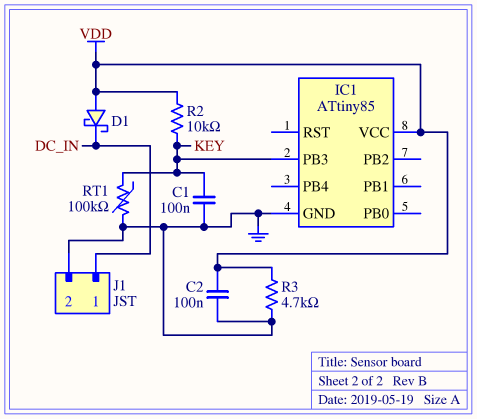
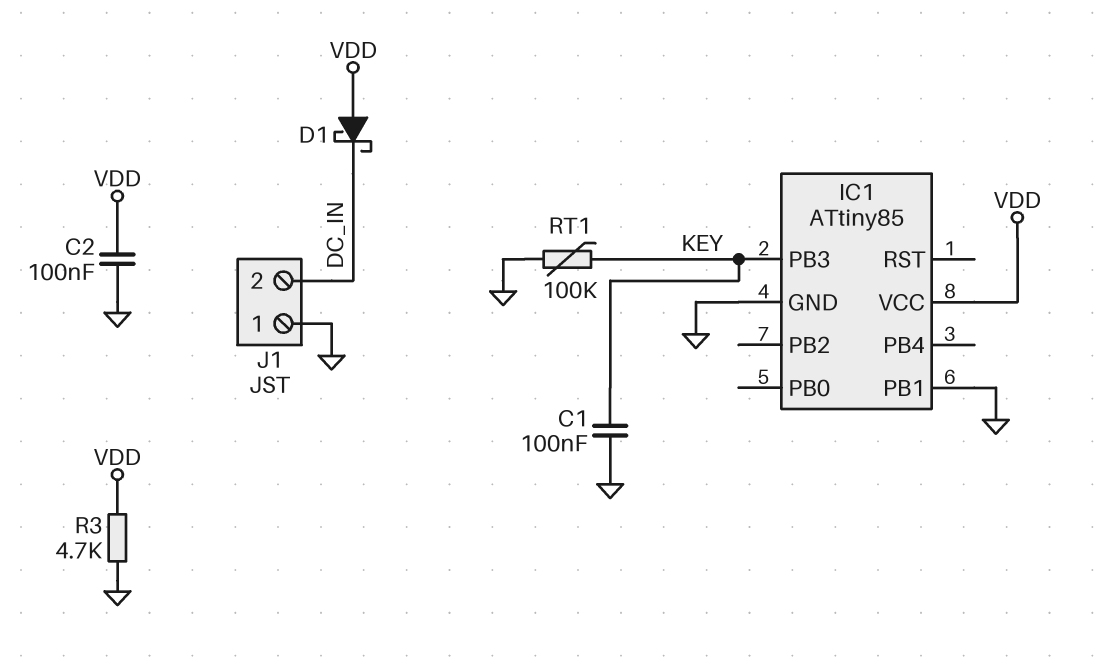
IC1 pin PB1: none -> GND
J1 pin 1: DC_IN -> GND
J1 pin 2: GND -> DC_IN
R2: 10k (KEY, VDD) -> none

